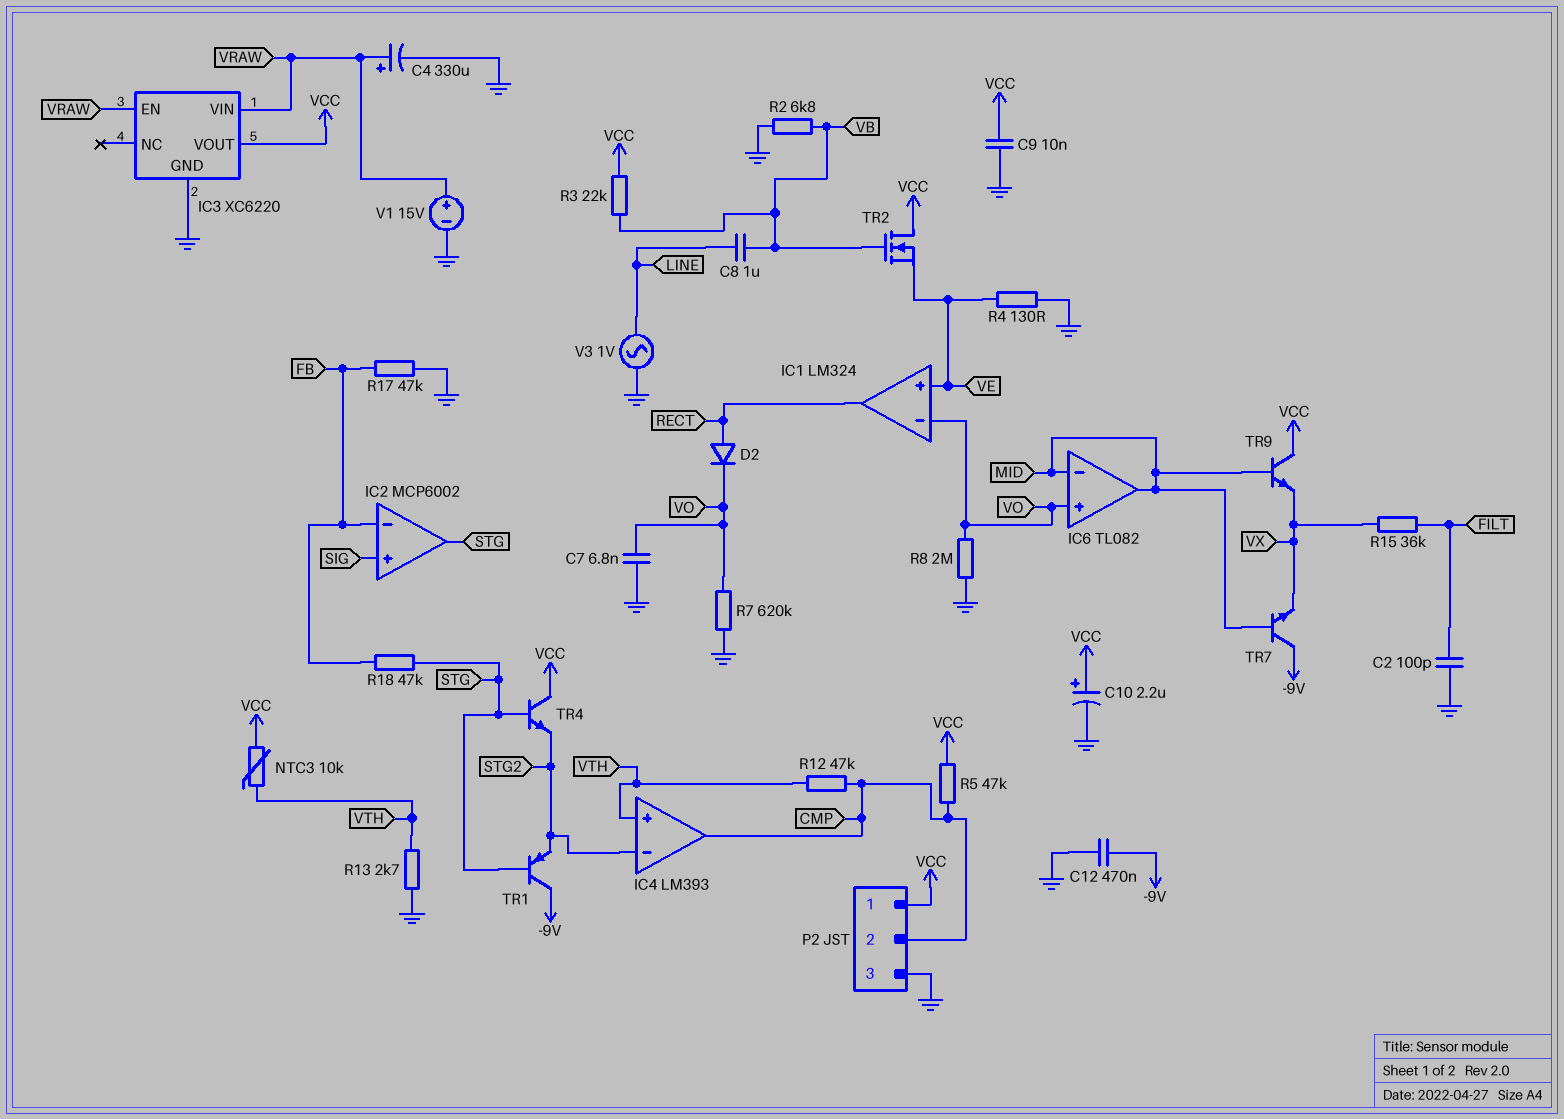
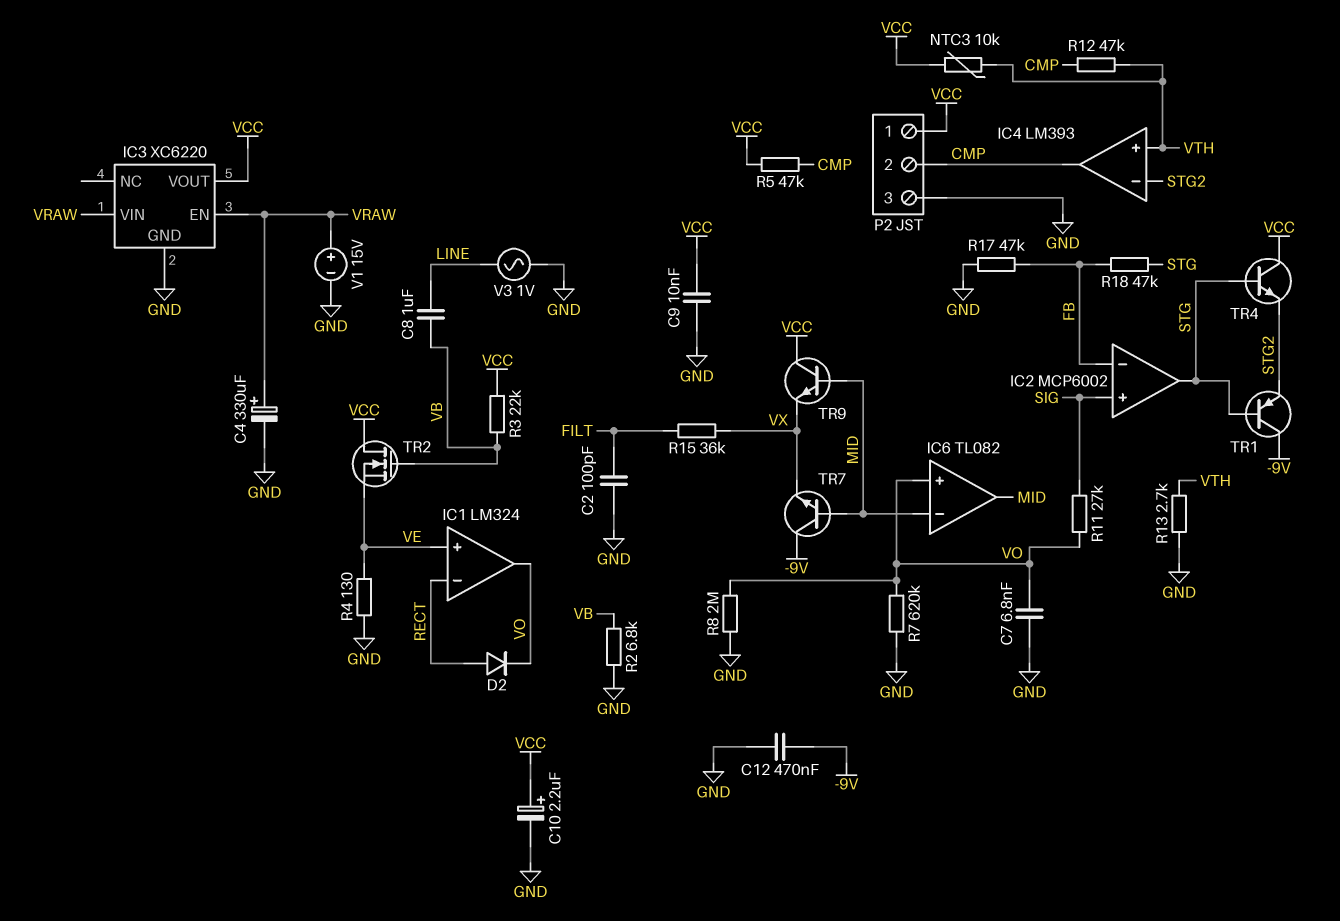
IC1 pin in-: VO -> RECT
IC1 pin out: RECT -> VO
R11: none -> 27k (SIG, VO)

